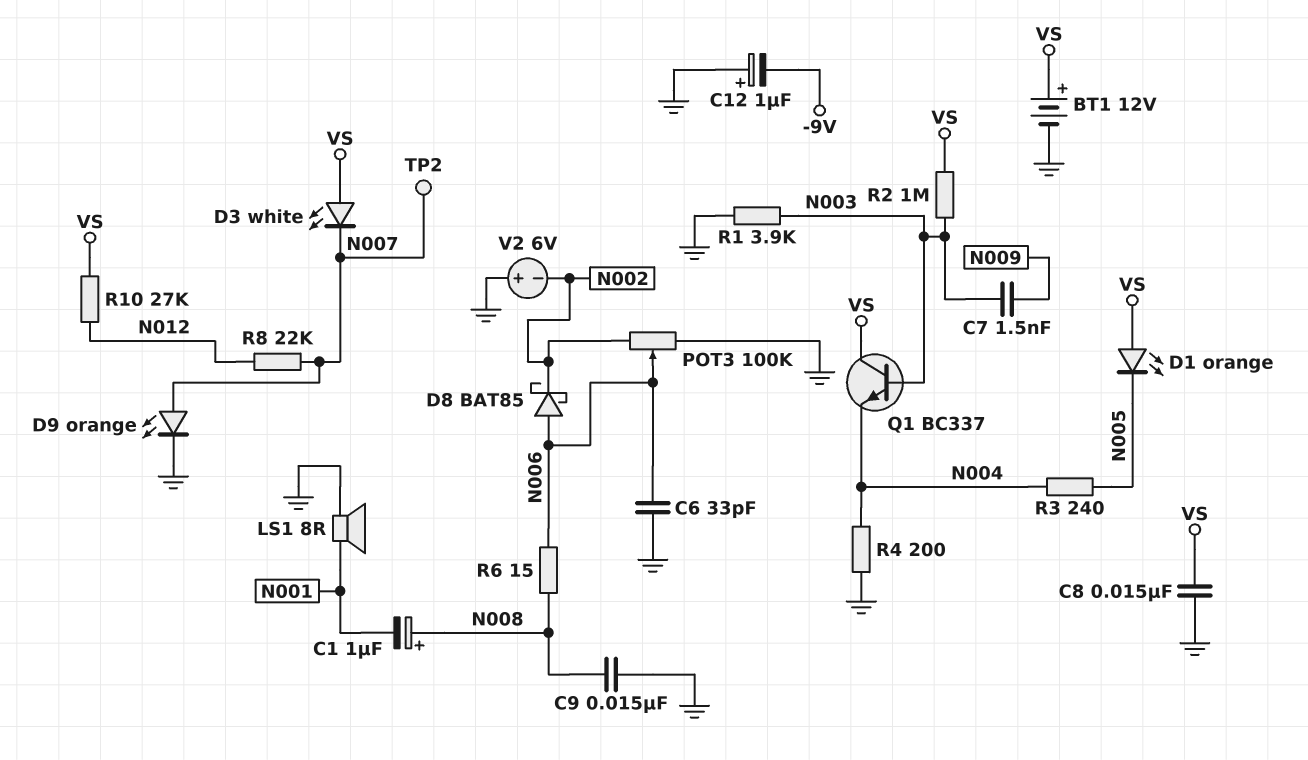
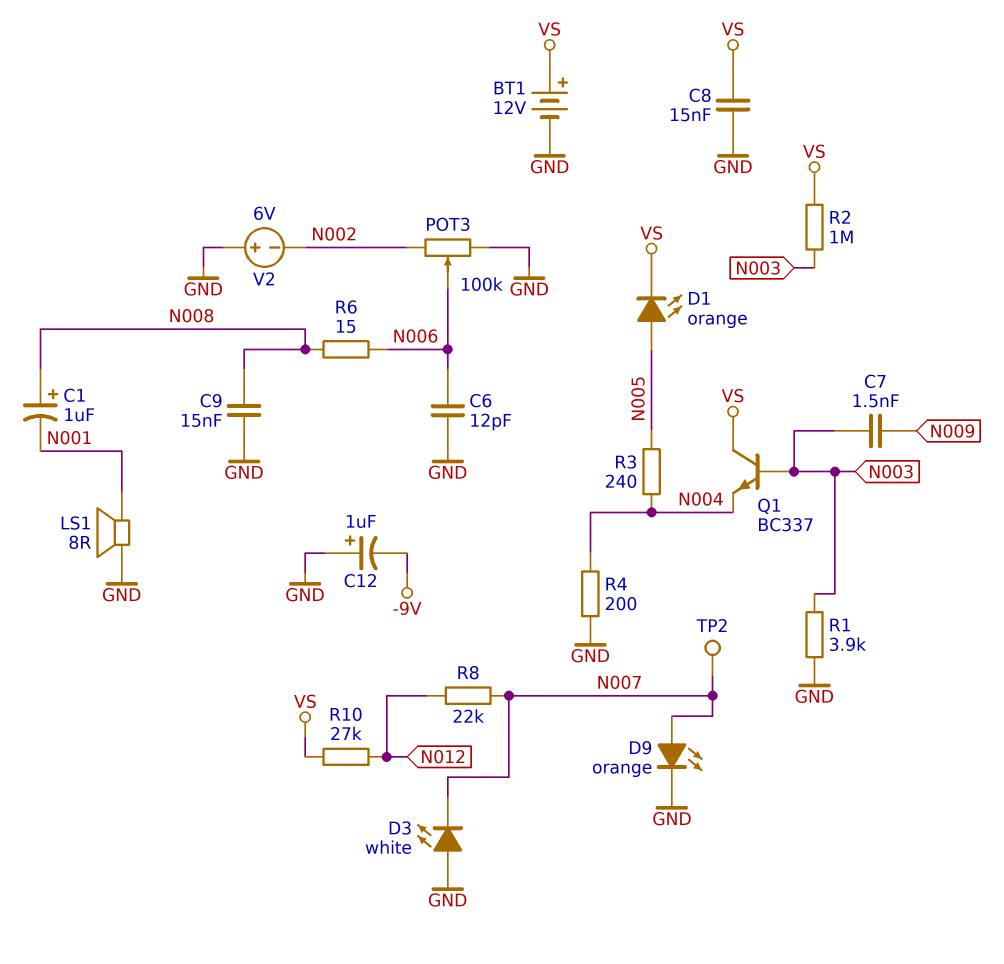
C6: 33pF (GND, N006) -> 12pF (GND, N006)
D1: LED orange (A VS, K N005) -> LED orange (A N005, K VS)
D3: LED white (A VS, K N007) -> LED white (A GND, K N007)
D8: schottky BAT85 (A N006, K N002) -> none

